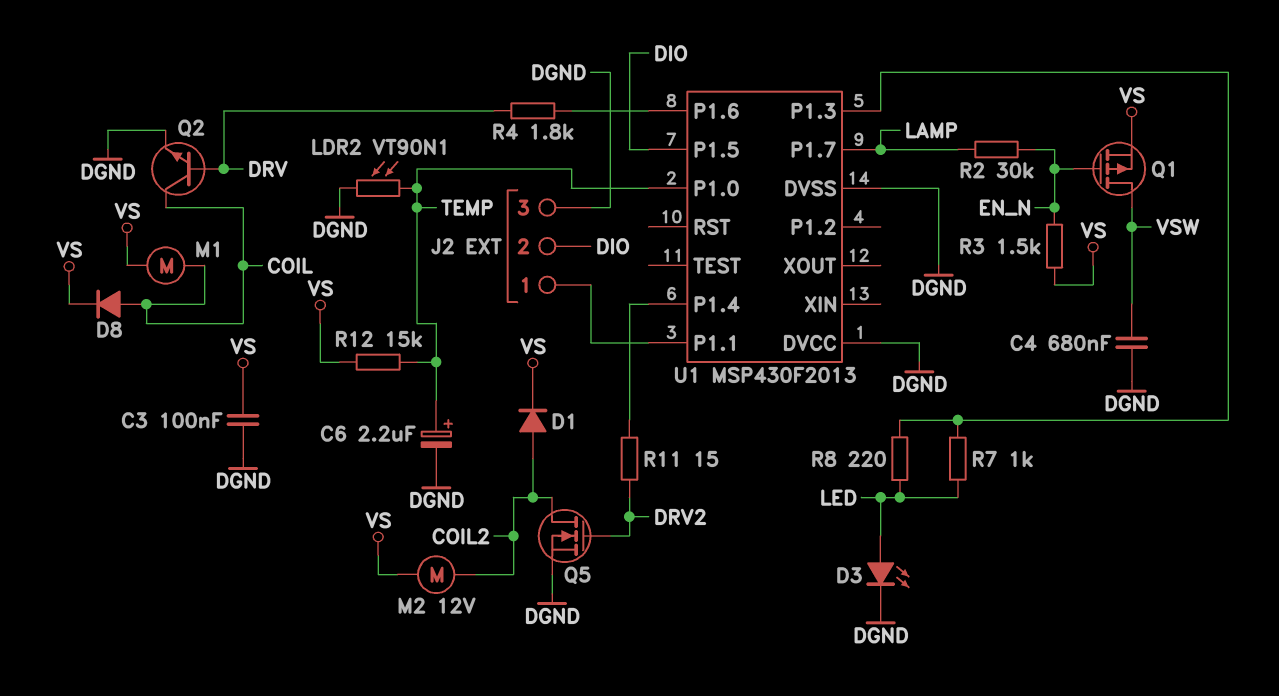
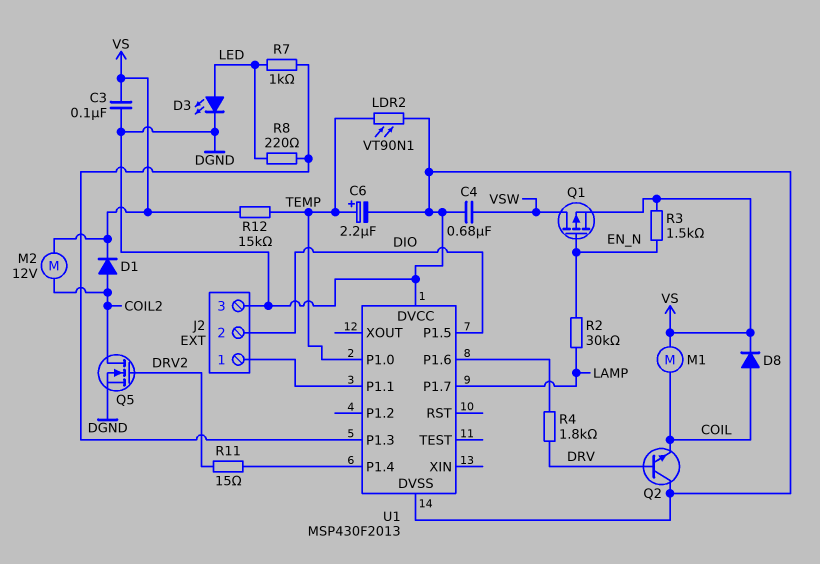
Q2: NPN (B DRV, C COIL, E DGND) -> NPN (B DRV, C DGND, E COIL)

